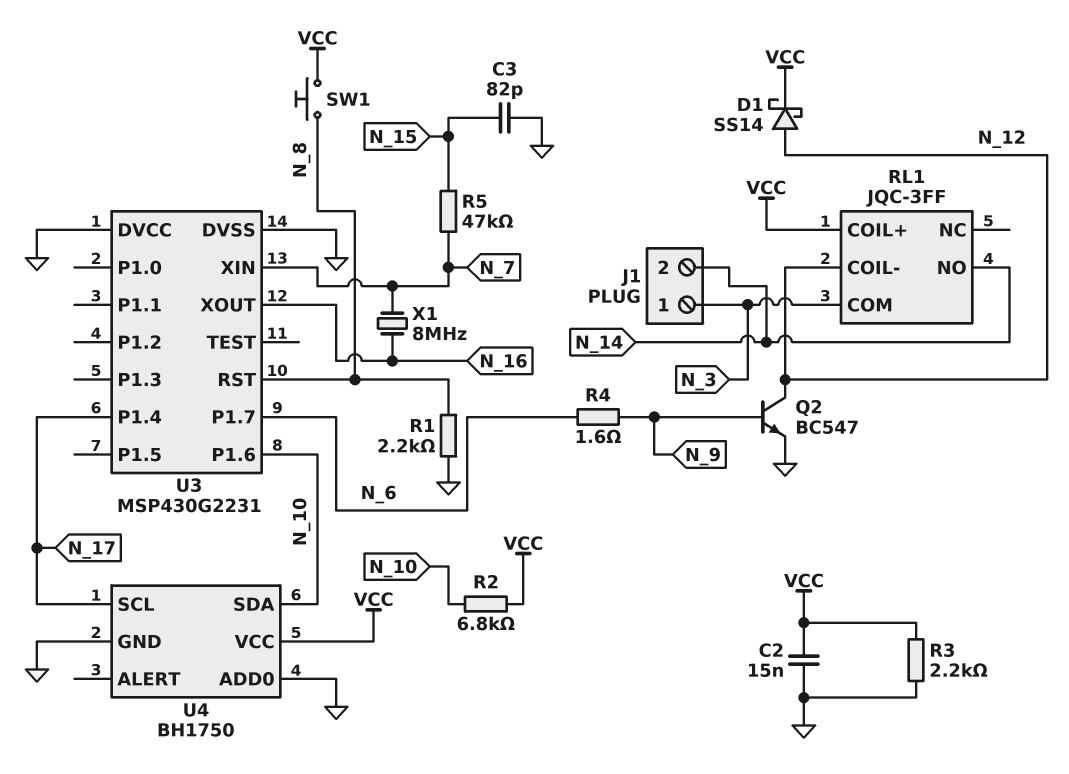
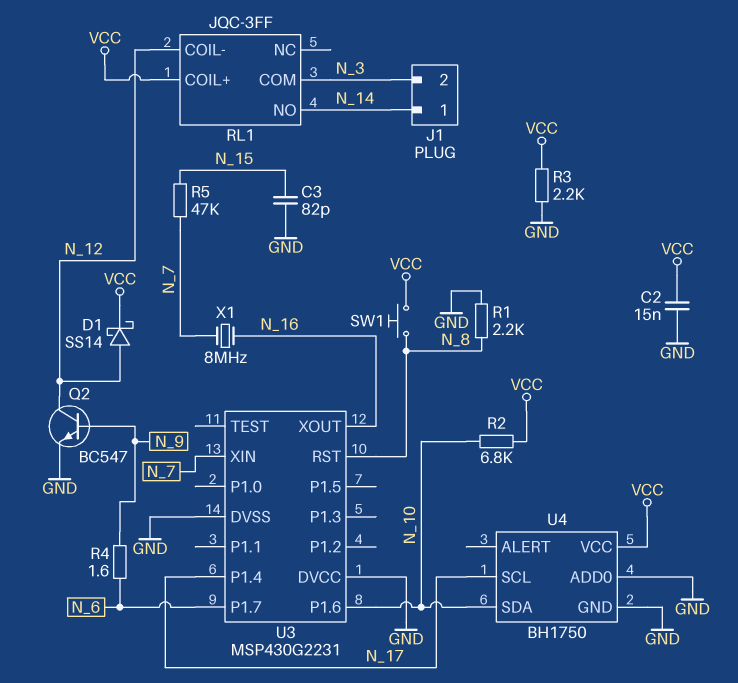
J1 pin 1: N_3 -> N_14
J1 pin 2: N_14 -> N_3

